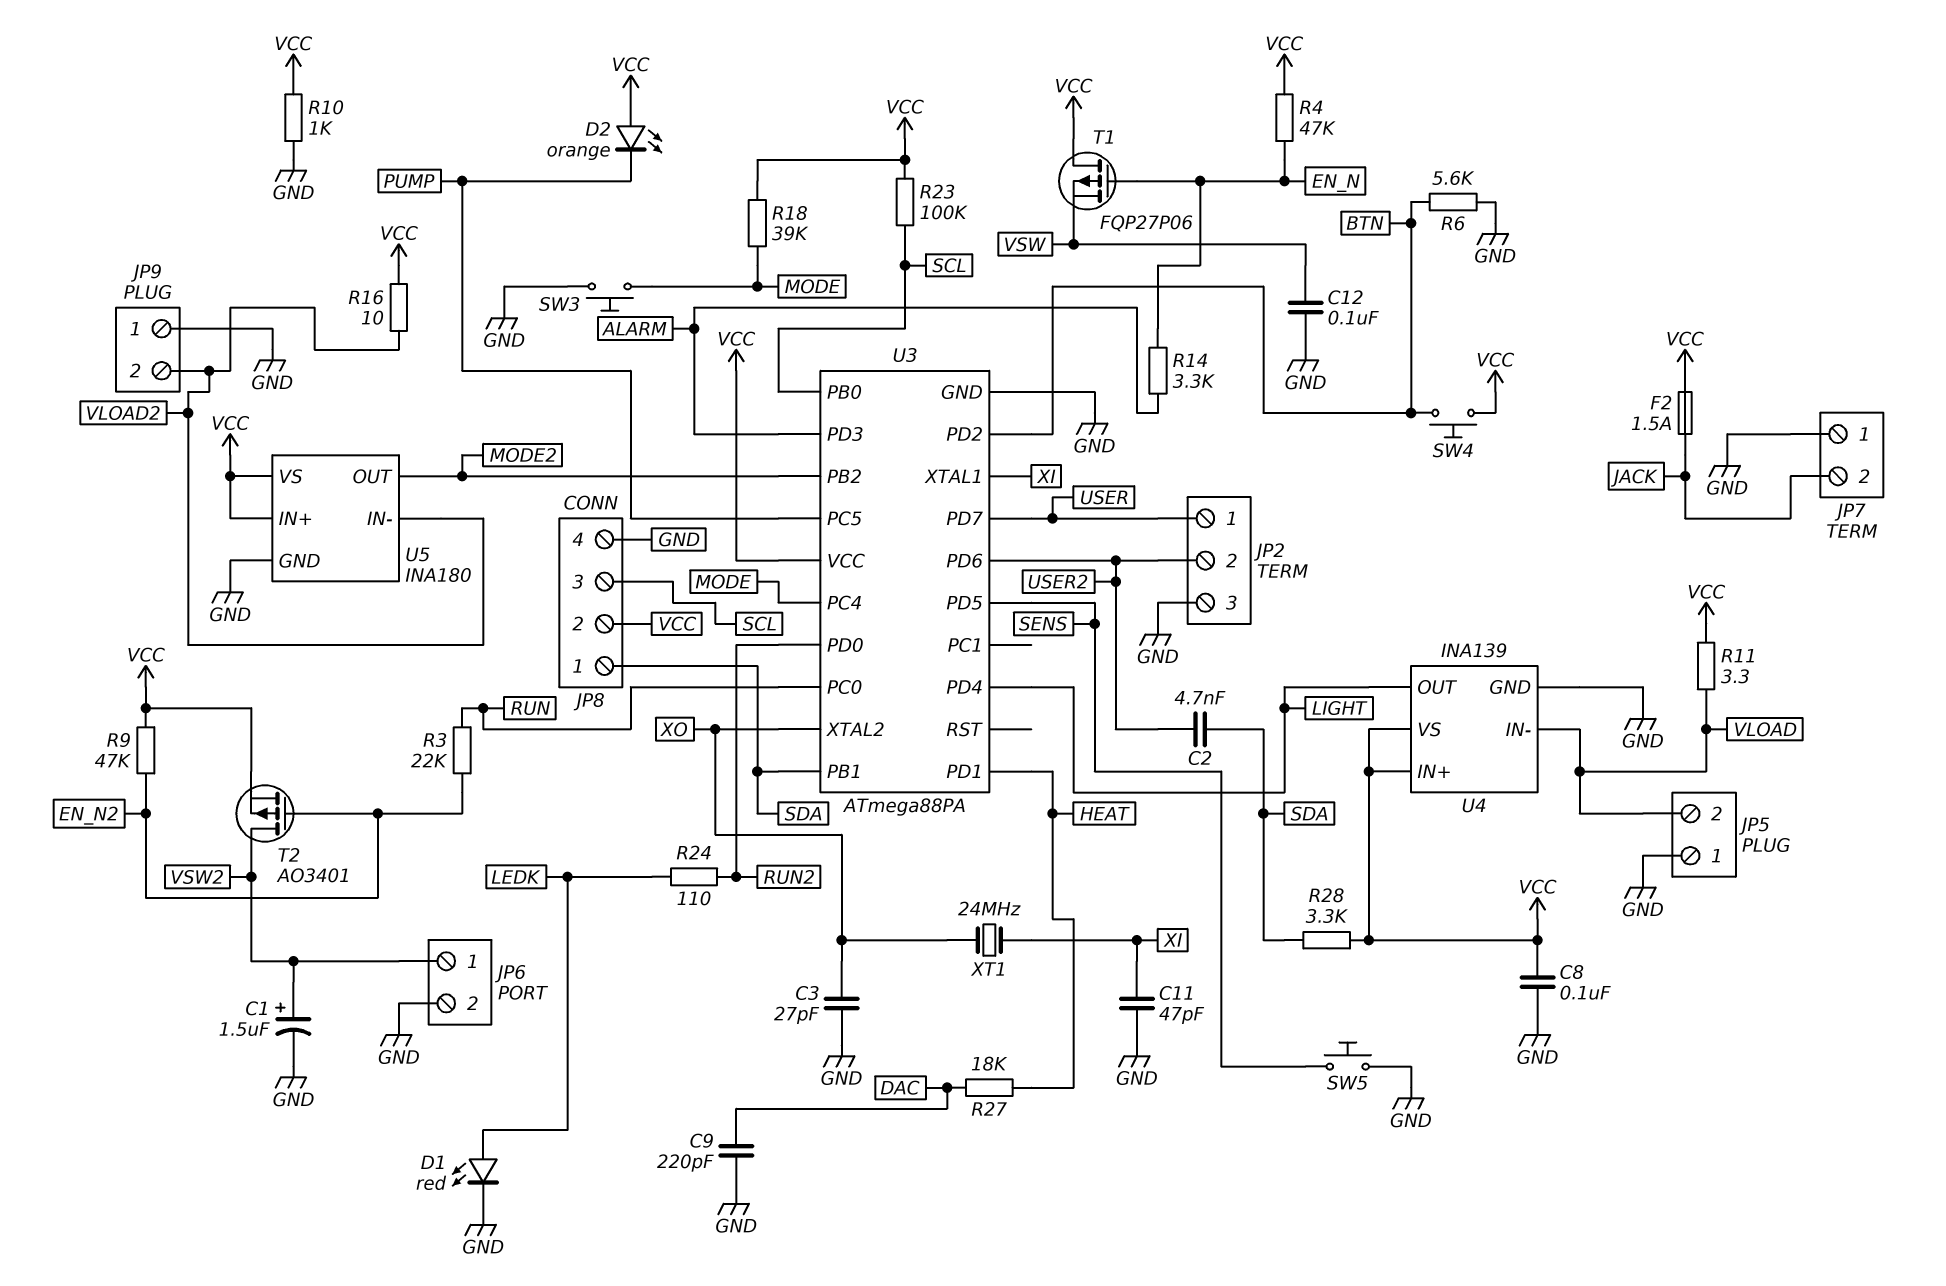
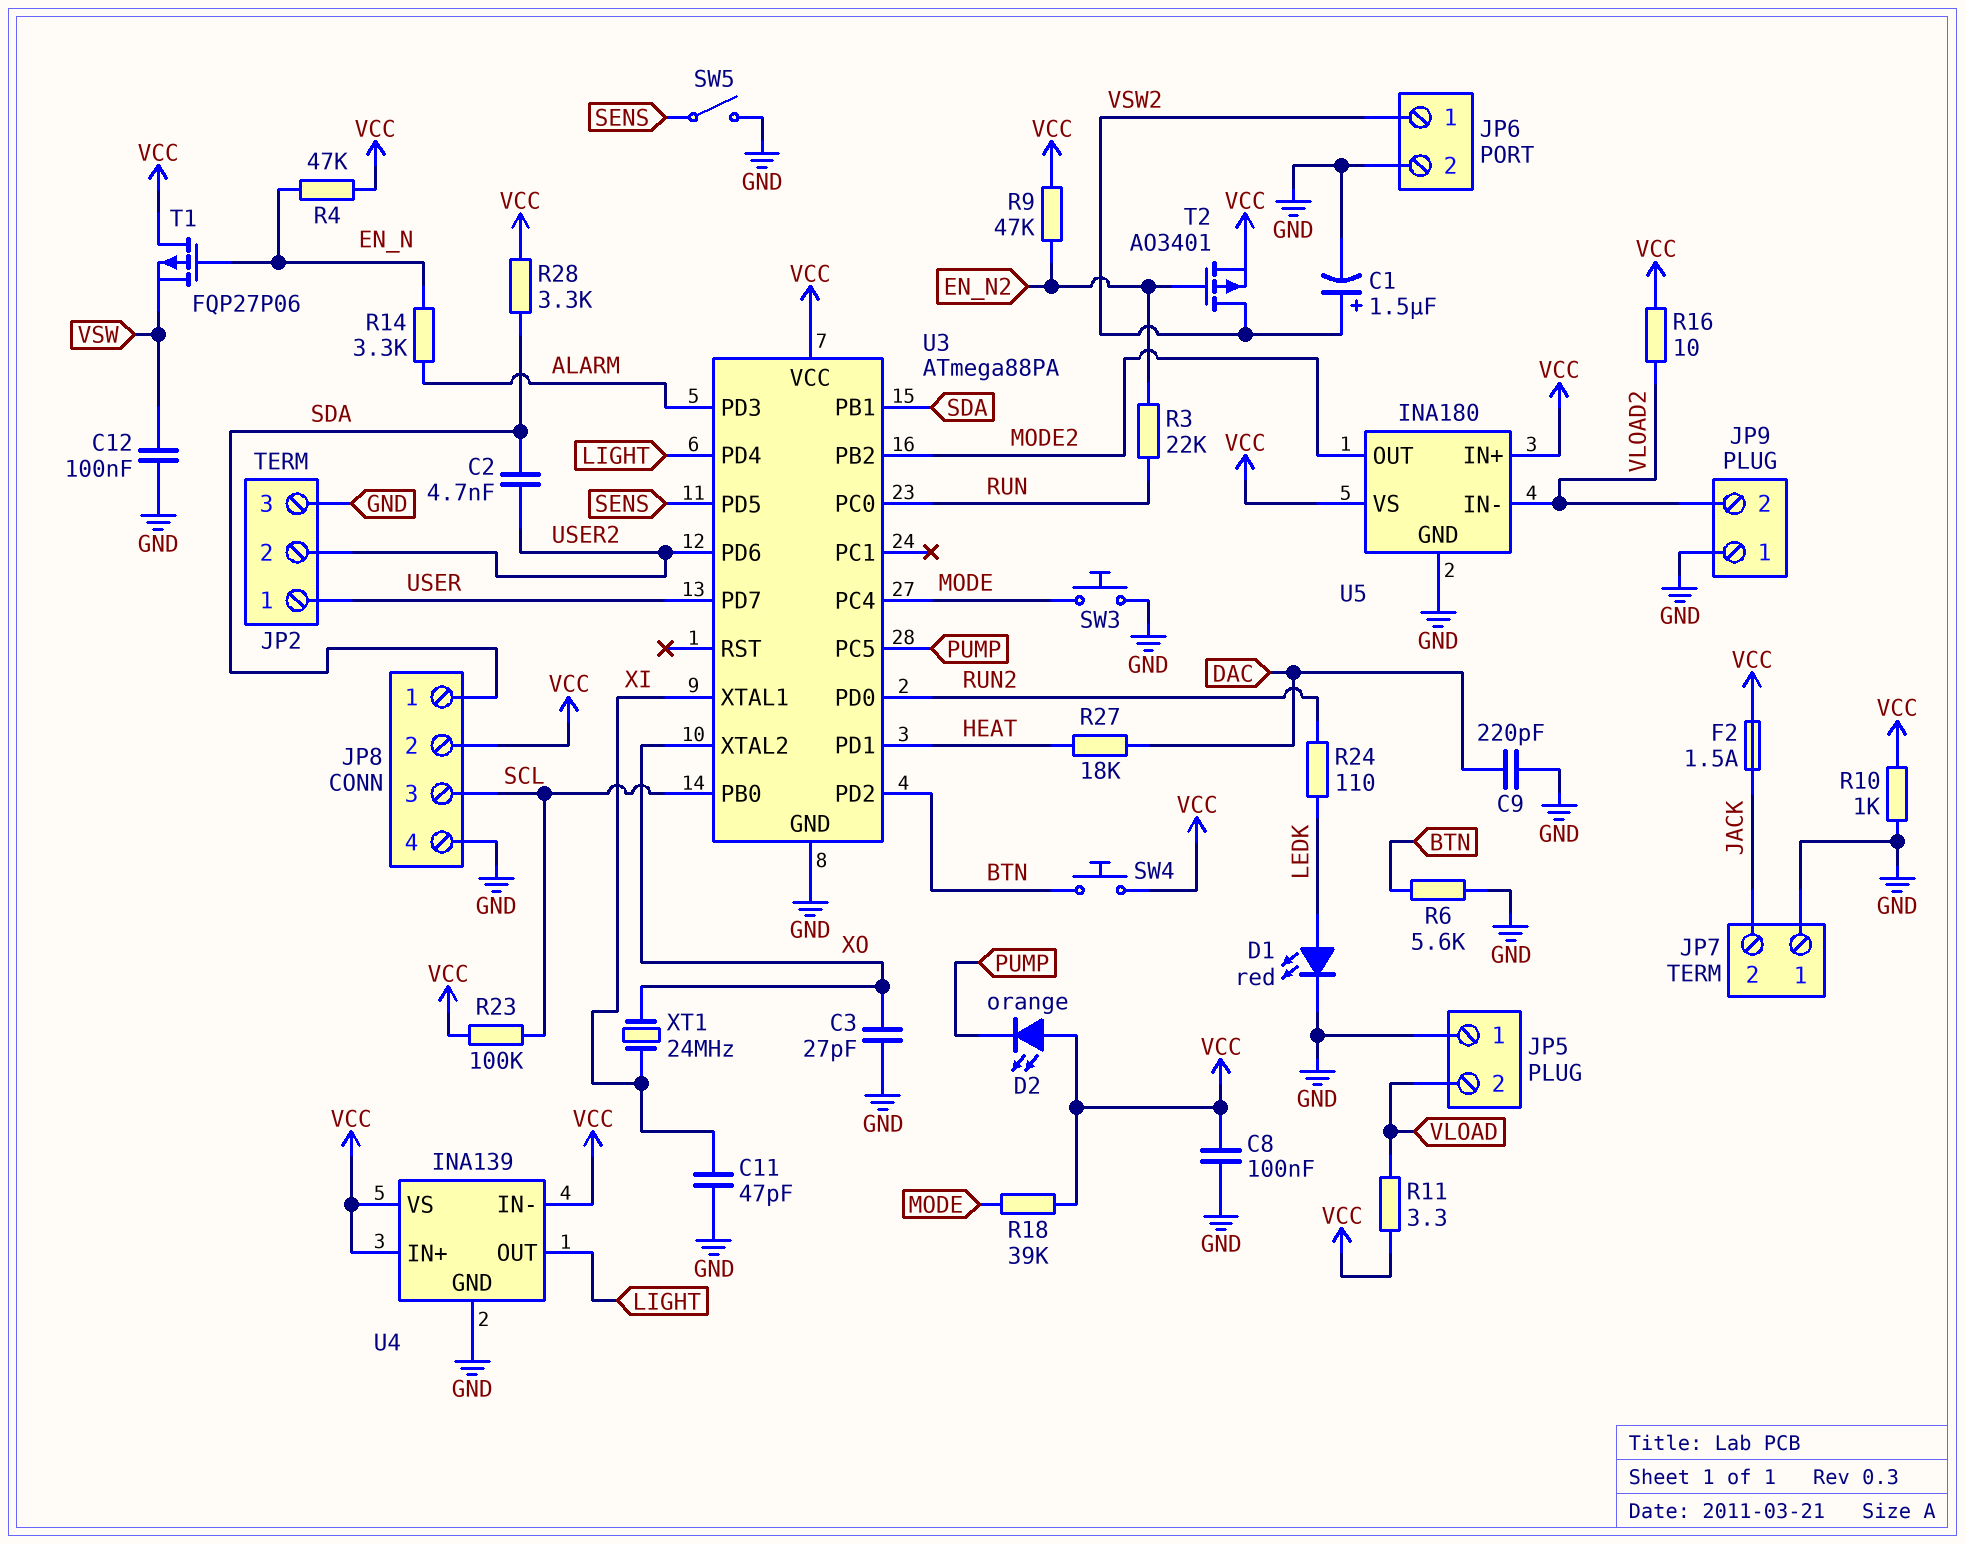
SW5: button (GND, SENS) -> switch (GND, SENS)
U4 pin IN-: VLOAD -> VCC

